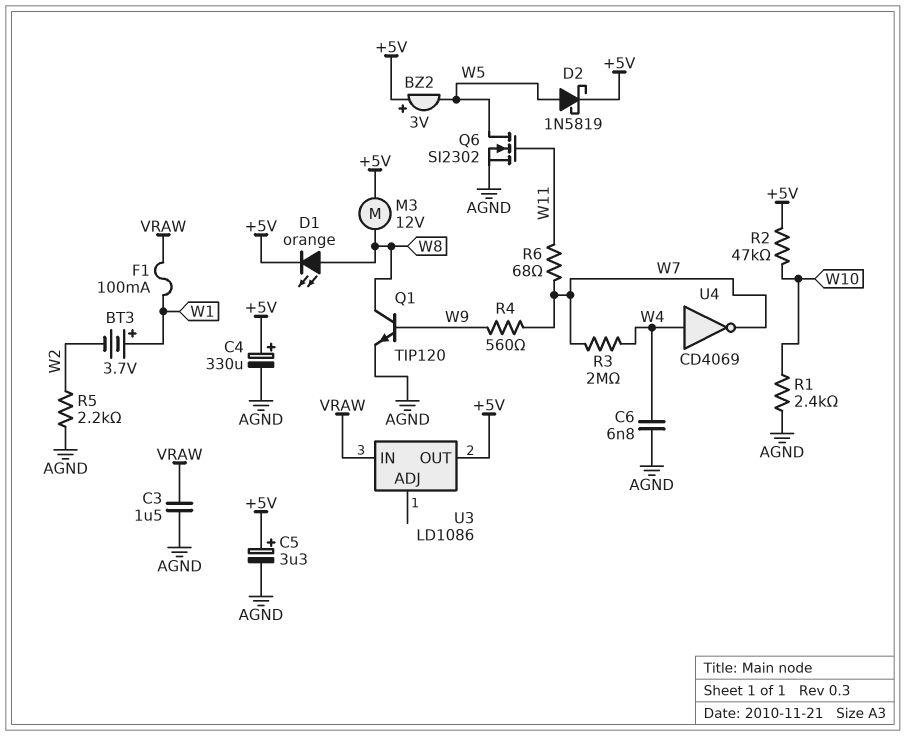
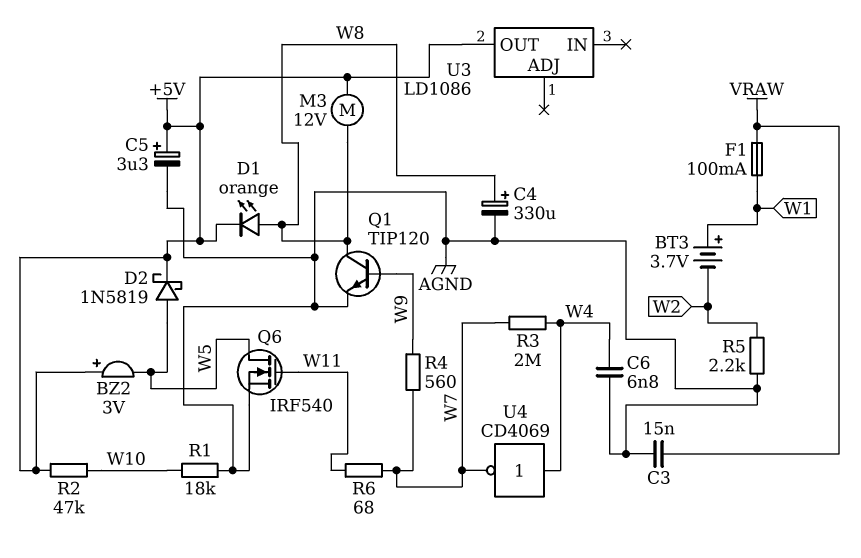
C3: 1.5uF (AGND, VRAW) -> 15nF (AGND, VRAW)
C4: 330uF (plus +5V, minus AGND) -> 330uF (plus W8, minus AGND)
Q6: NMOS SI2302 (G W11, D W5, S AGND) -> NMOS IRF540 (G W11, D W5, S AGND)
R1: 2.4k (AGND, W10) -> 18k (AGND, W10)
U3 pin IN: VRAW -> none

